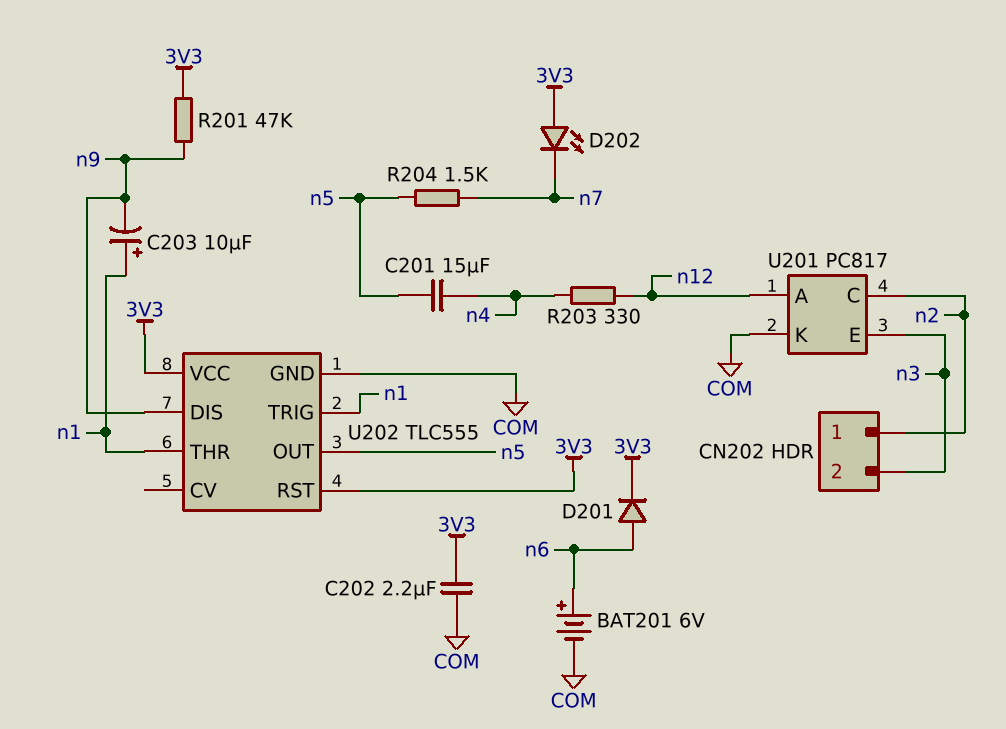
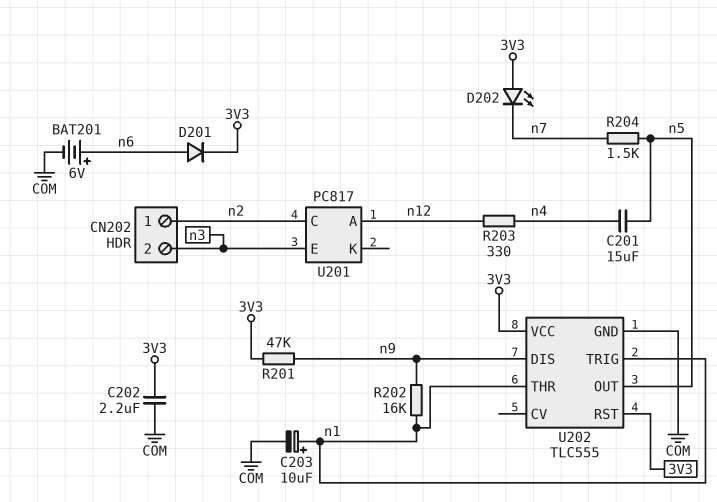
C203: 10uF (plus n1, minus n9) -> 10uF (plus n1, minus COM)
R202: none -> 16k (n1, n9)
U201 pin K: COM -> none

